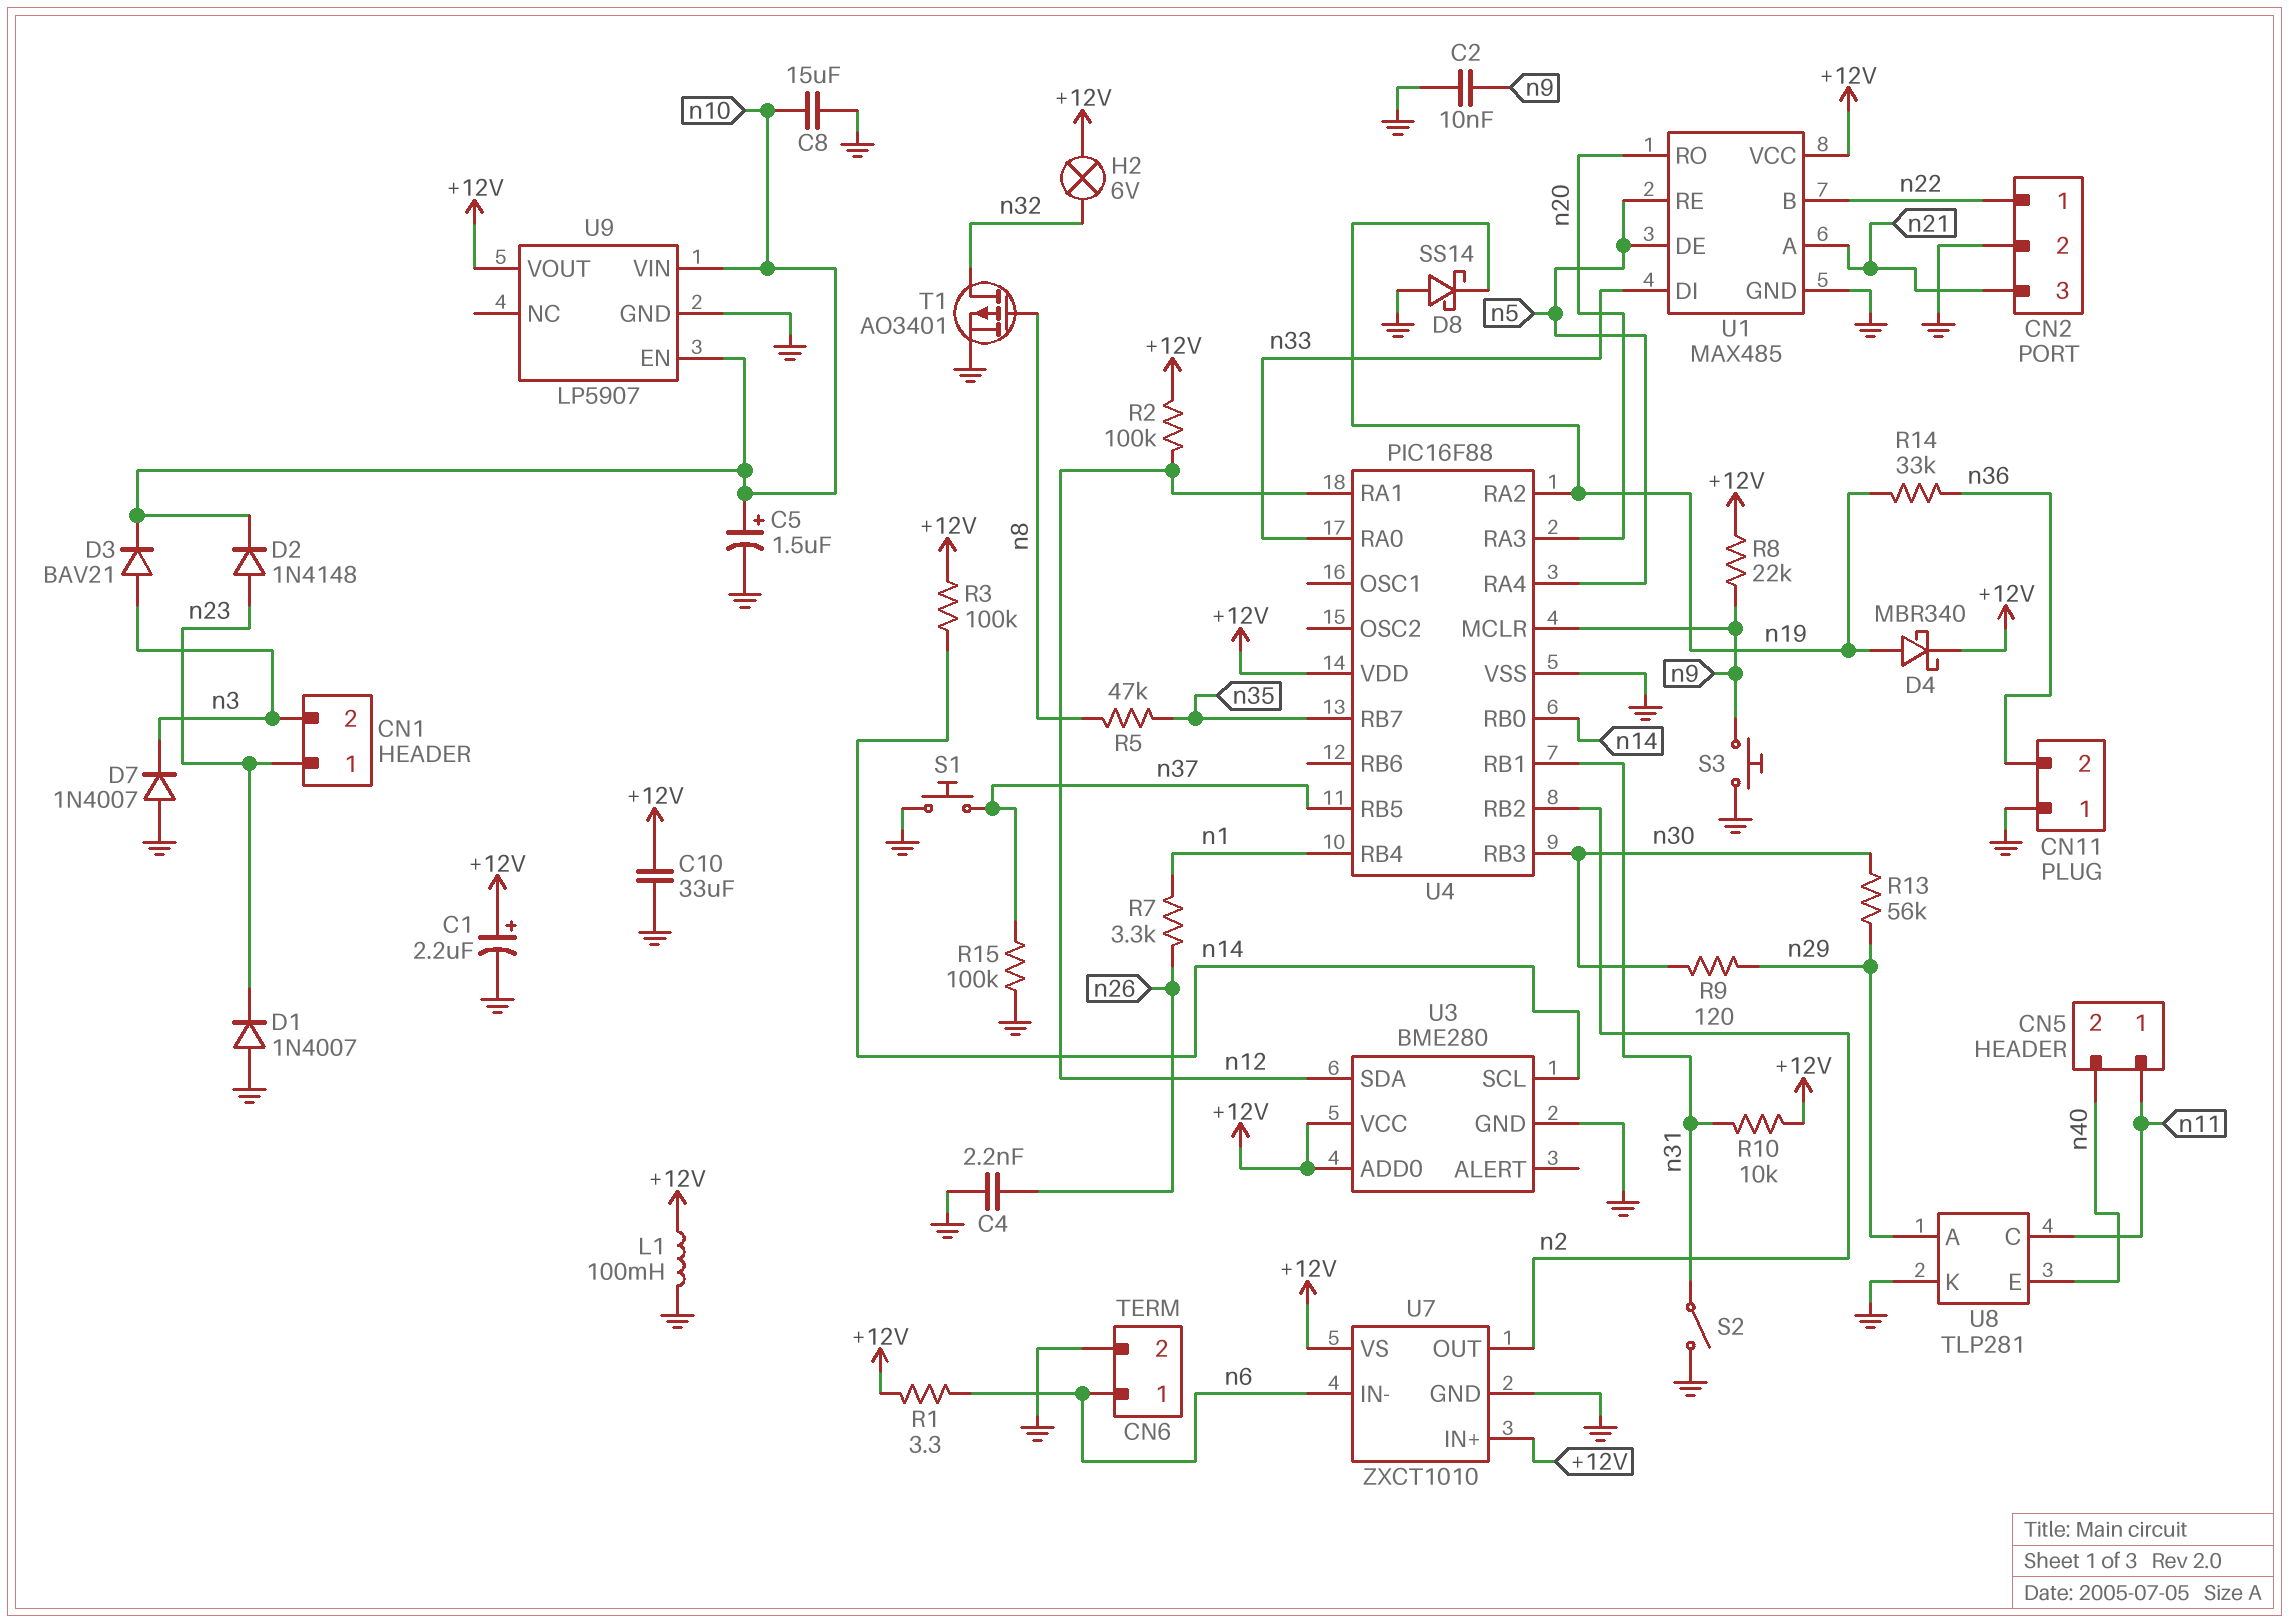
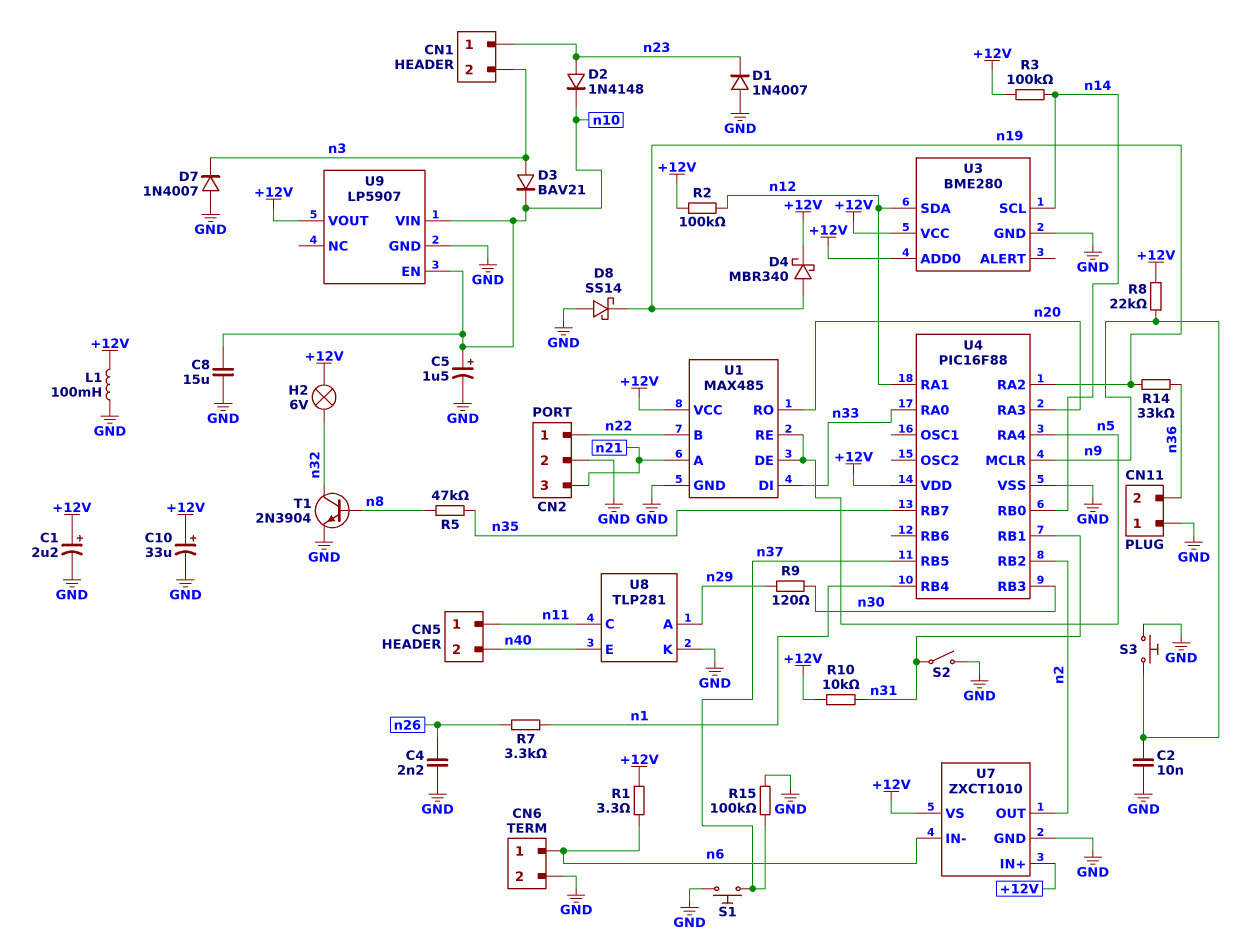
C10: 33uF (+12V, GND) -> 33uF (plus +12V, minus GND)
R13: 56k (n29, n30) -> none
T1: PMOS AO3401 (G n8, D n32, S GND) -> NPN 2N3904 (B n8, C n32, E GND)

